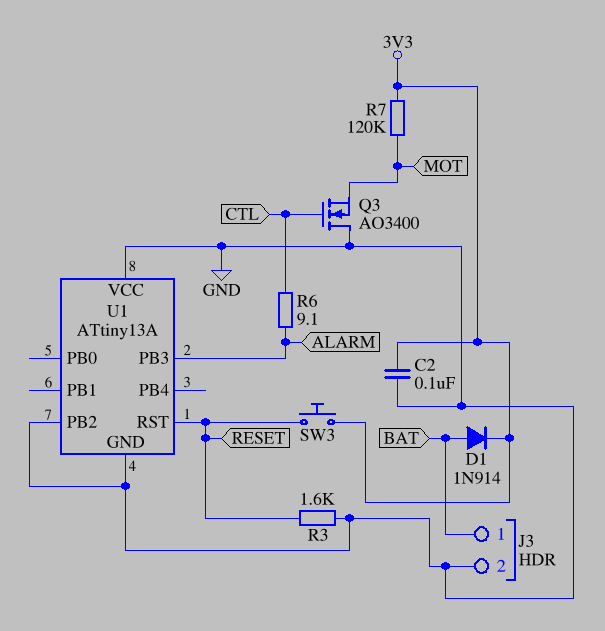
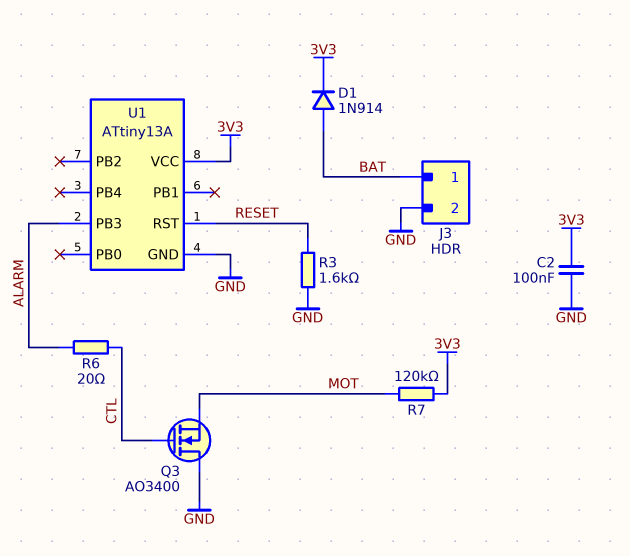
R6: 9.1 (ALARM, CTL) -> 20 (ALARM, CTL)
SW3: button (3V3, RESET) -> none
U1 pin PB2: GND -> none
U1 pin VCC: GND -> 3V3

